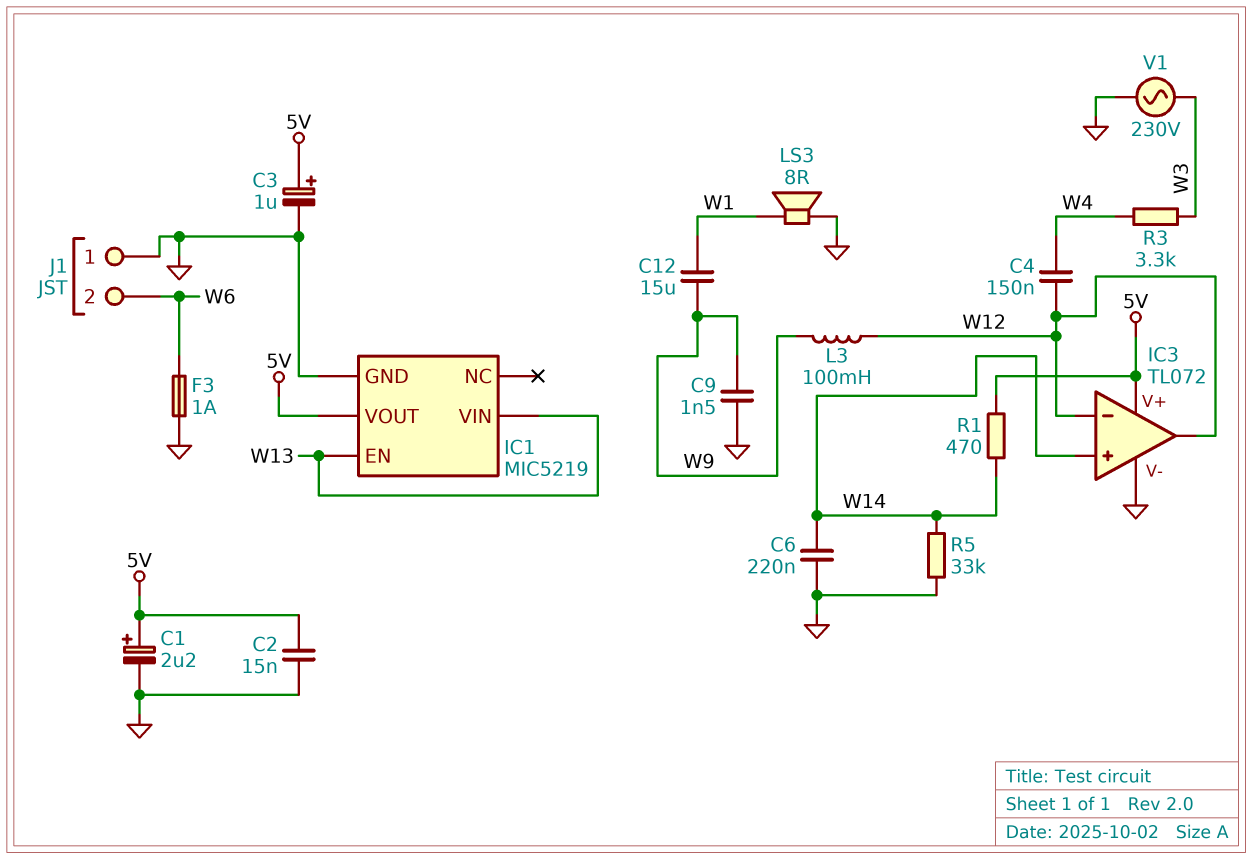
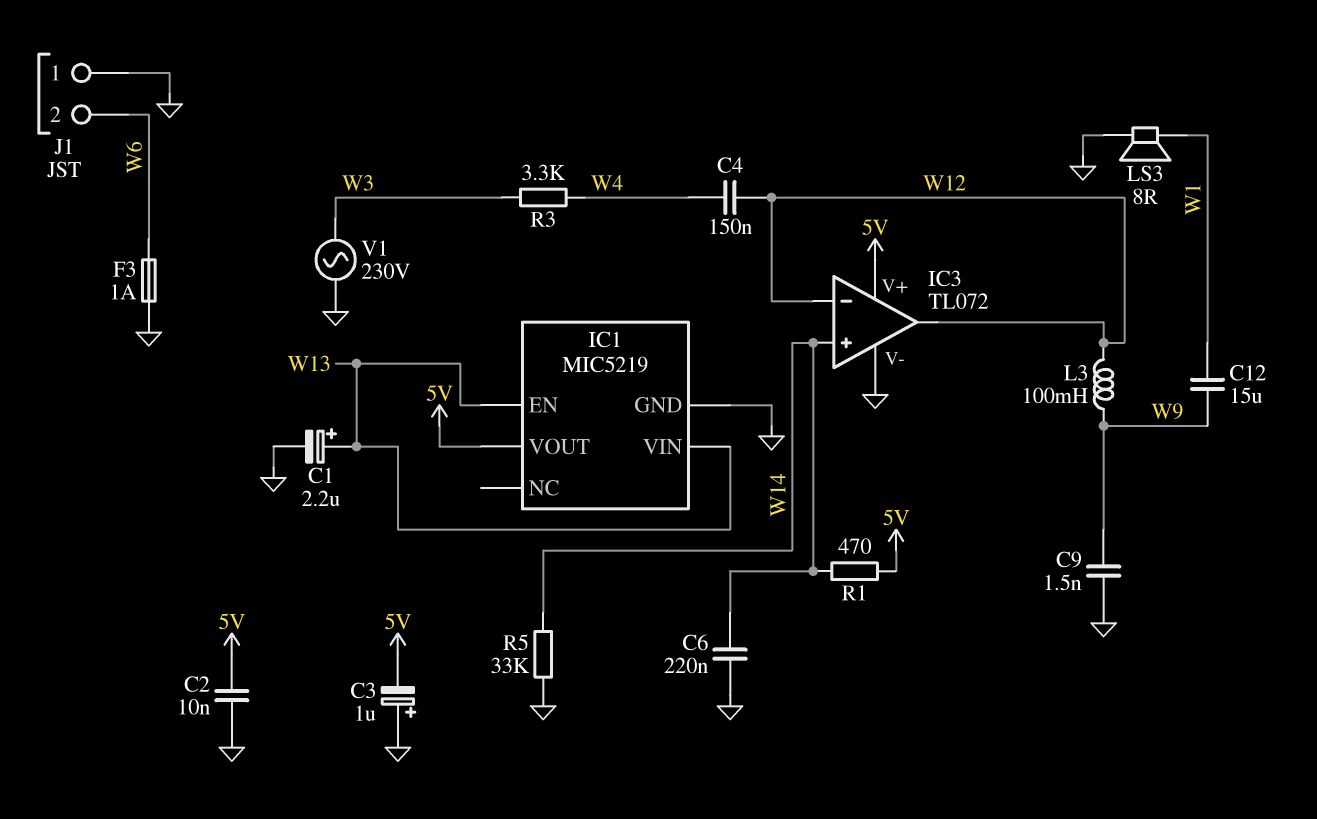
C1: 2.2uF (plus 5V, minus GND) -> 2.2uF (plus W13, minus GND)
C2: 15nF (5V, GND) -> 10nF (5V, GND)
C3: 1uF (plus 5V, minus GND) -> 1uF (plus GND, minus 5V)

